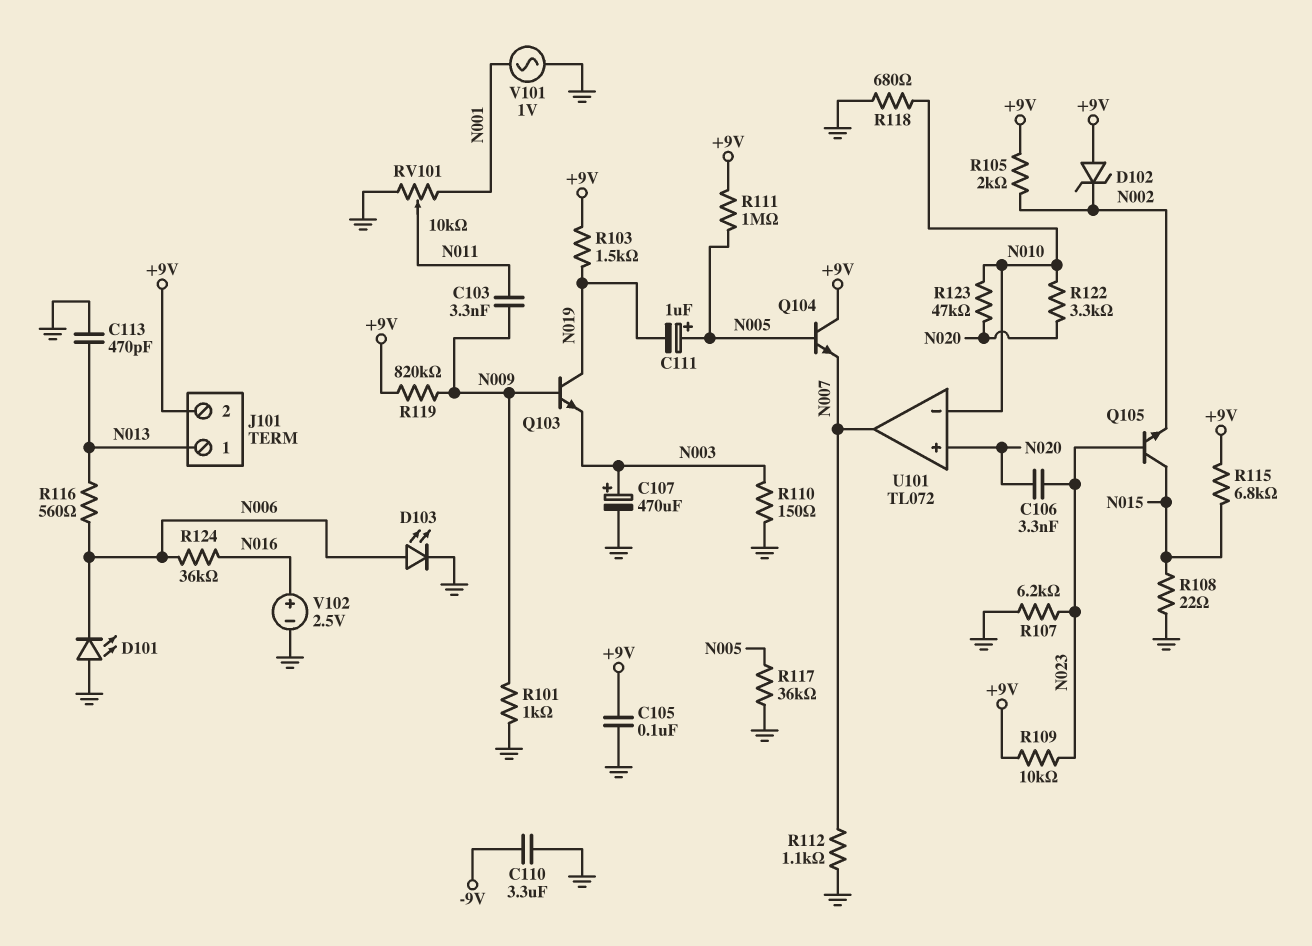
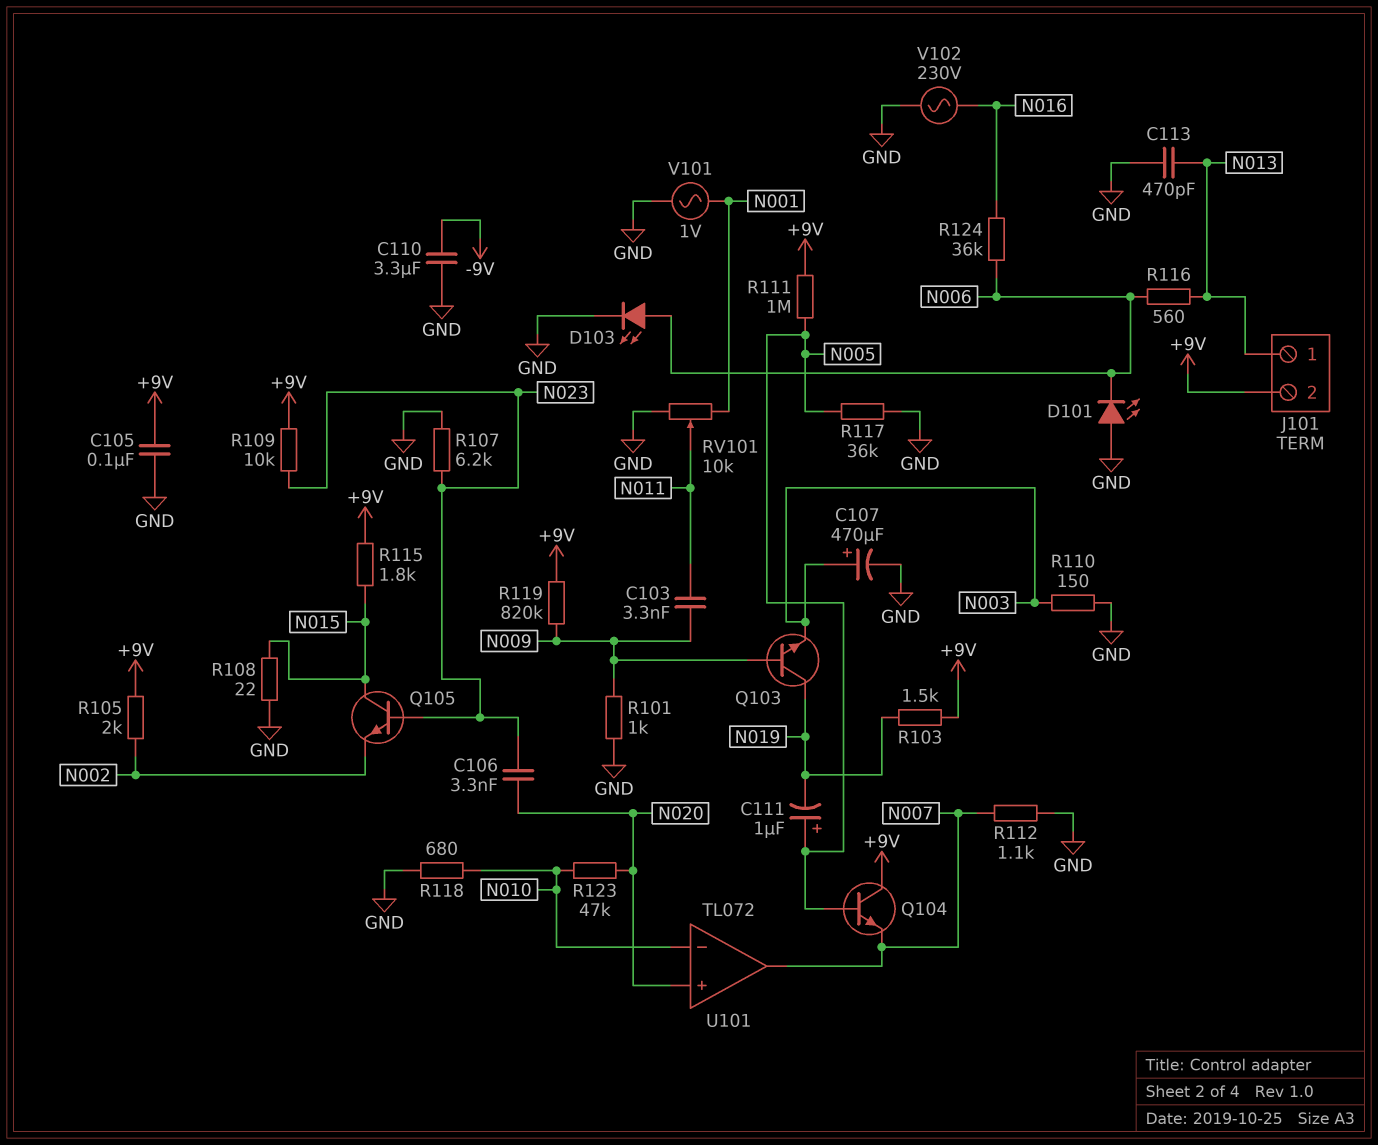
D102: zener (A +9V, K N002) -> none
R115: 6.8k (+9V, N015) -> 1.8k (+9V, N015)
R122: 3.3k (N010, N020) -> none
V102: 2.5V (plus N016, minus GND) -> AC 230V (GND, N016)

